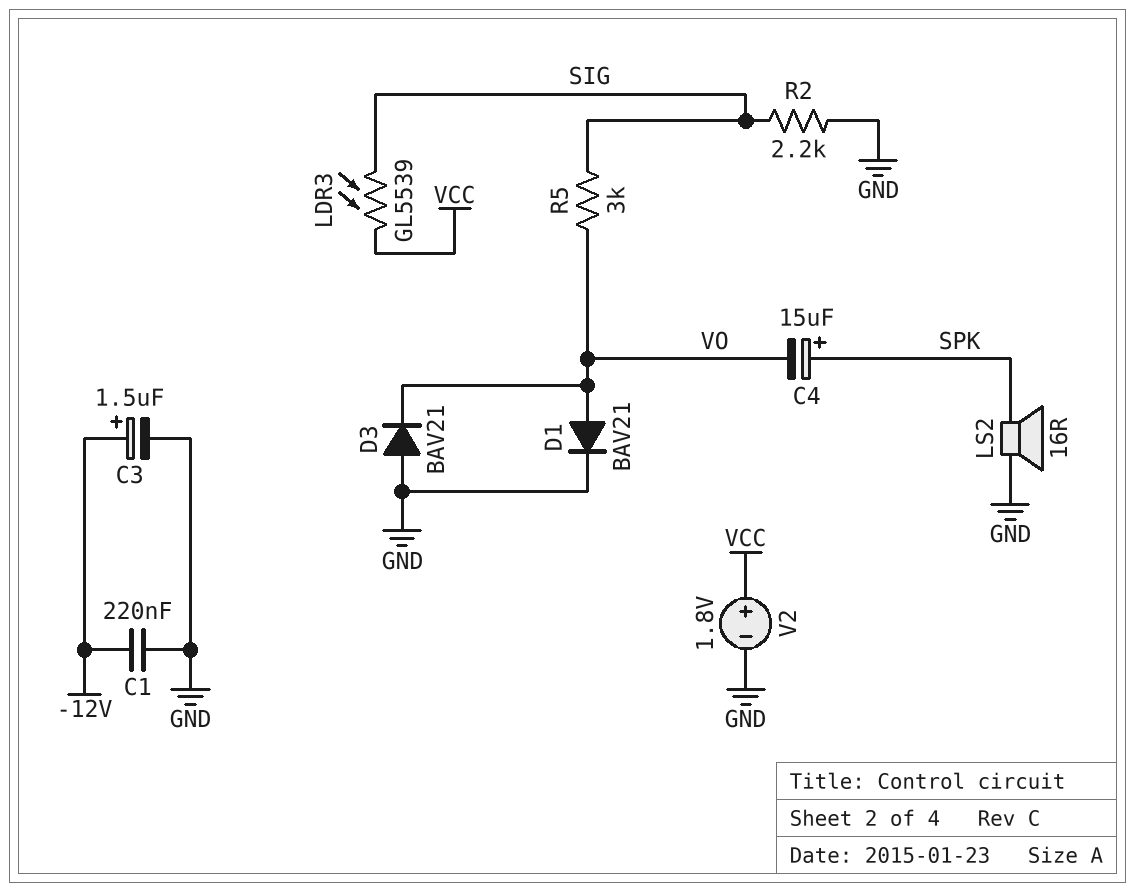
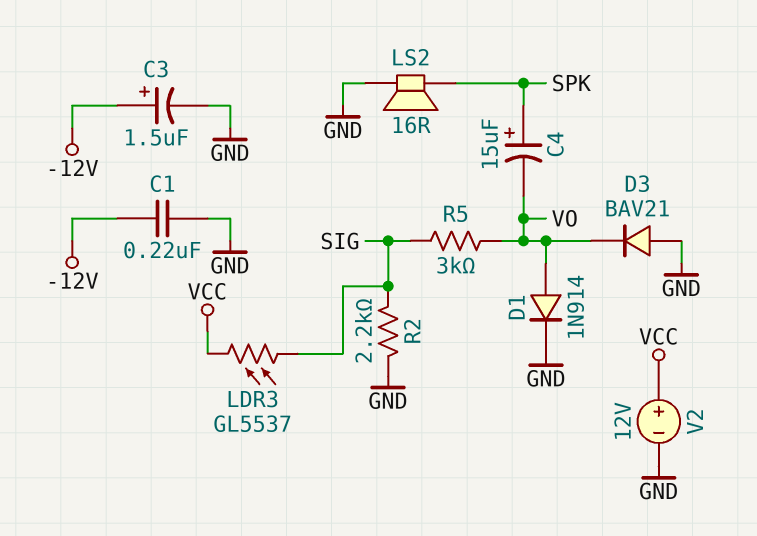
D1: diode BAV21 (A VO, K GND) -> diode 1N914 (A VO, K GND)
LDR3: GL5539 (SIG, VCC) -> GL5537 (SIG, VCC)
V2: 1.8V (plus VCC, minus GND) -> 12V (plus VCC, minus GND)

